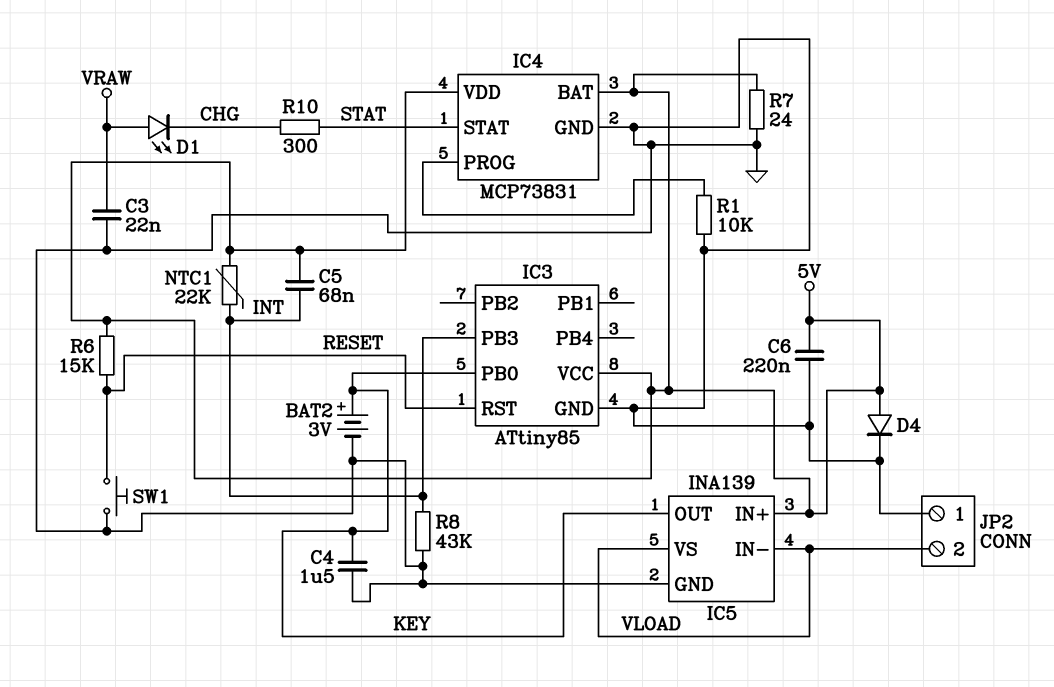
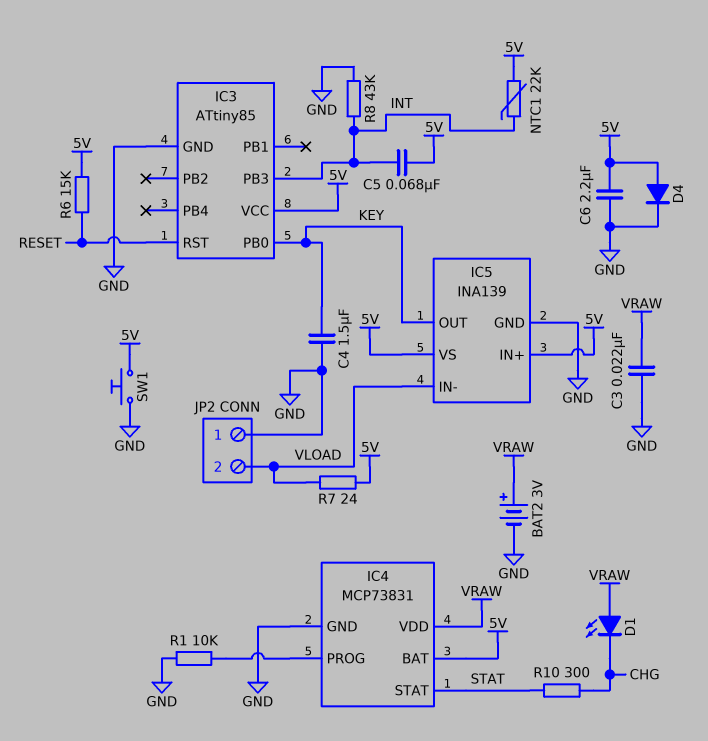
BAT2: 3V (plus KEY, minus GND) -> 3V (plus VRAW, minus GND)
C6: 220nF (5V, GND) -> 2.2uF (5V, GND)
IC4 pin VDD: 5V -> VRAW
IC5 pin VS: VLOAD -> 5V
R7: 24 (5V, GND) -> 24 (5V, VLOAD)
SW1: button (GND, RESET) -> button (5V, GND)

